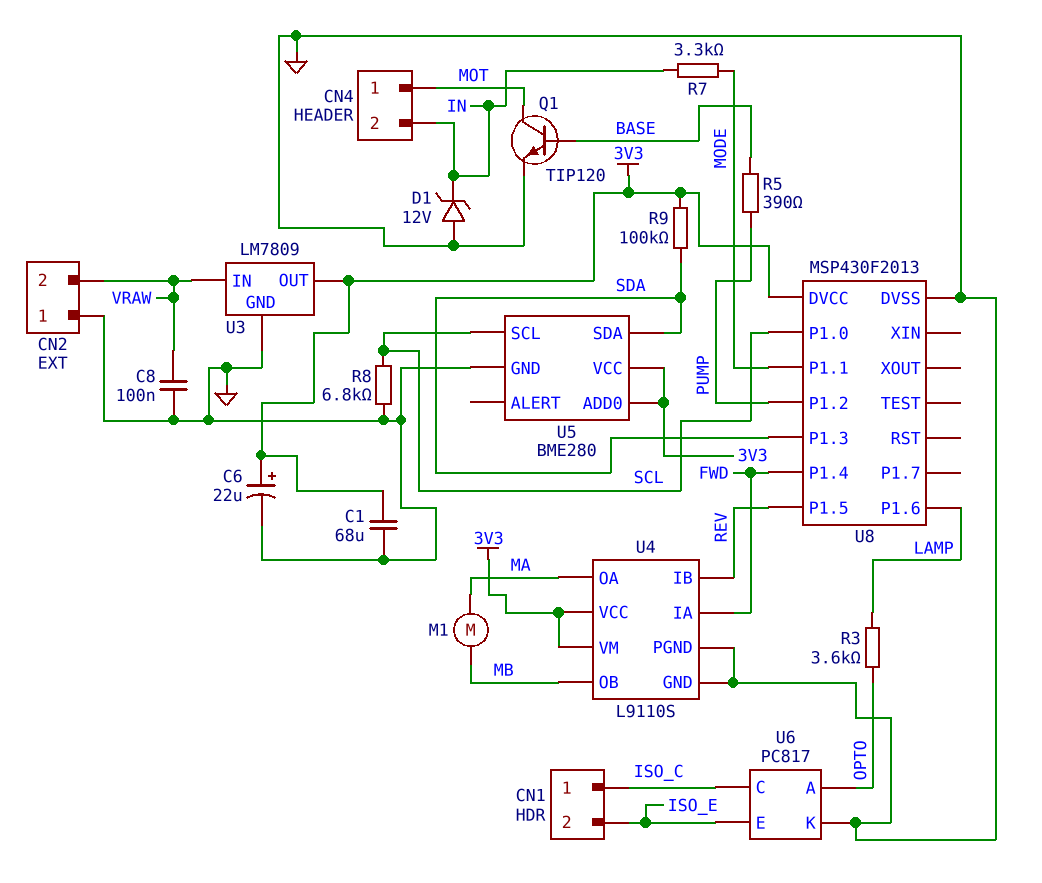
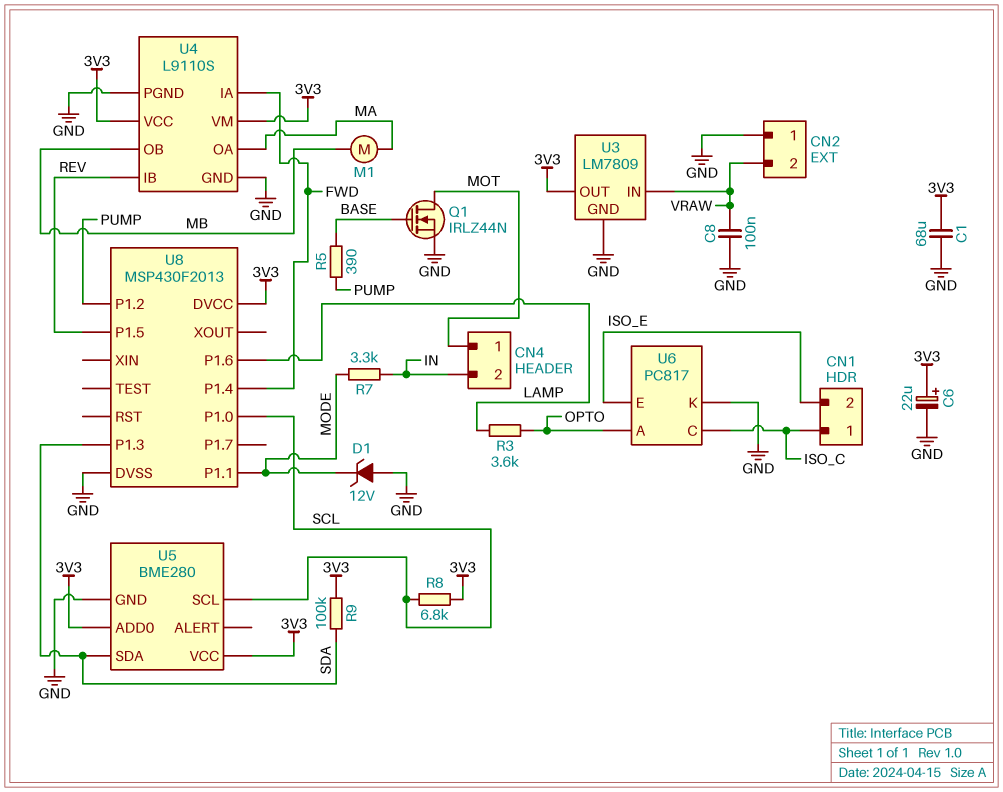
D1: zener 12V (A GND, K IN) -> zener 12V (A GND, K MODE)
Q1: NPN TIP120 (B BASE, C MOT, E GND) -> NMOS IRLZ44N (G BASE, D MOT, S GND)
R8: 6.8k (GND, SCL) -> 6.8k (3V3, SCL)

